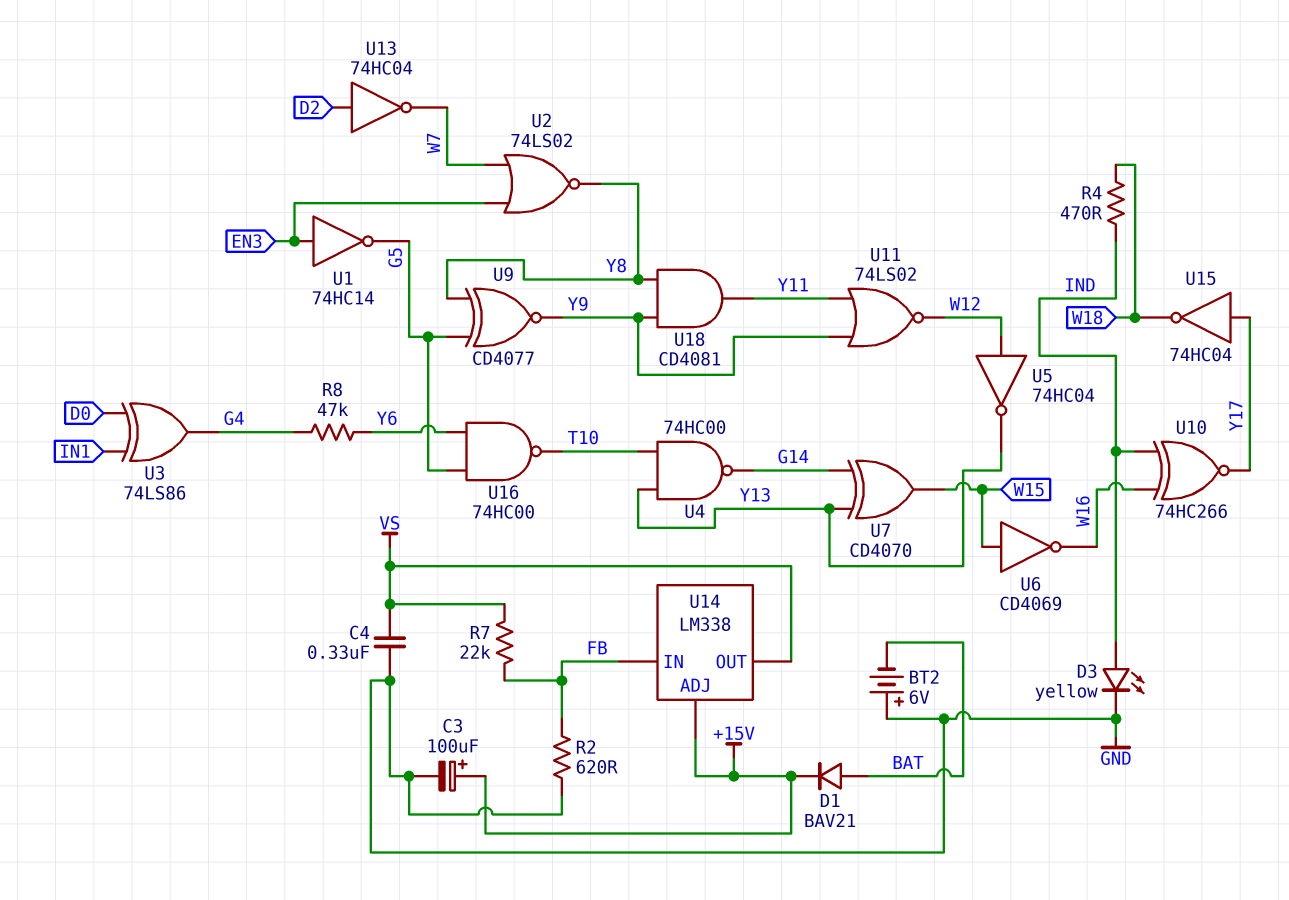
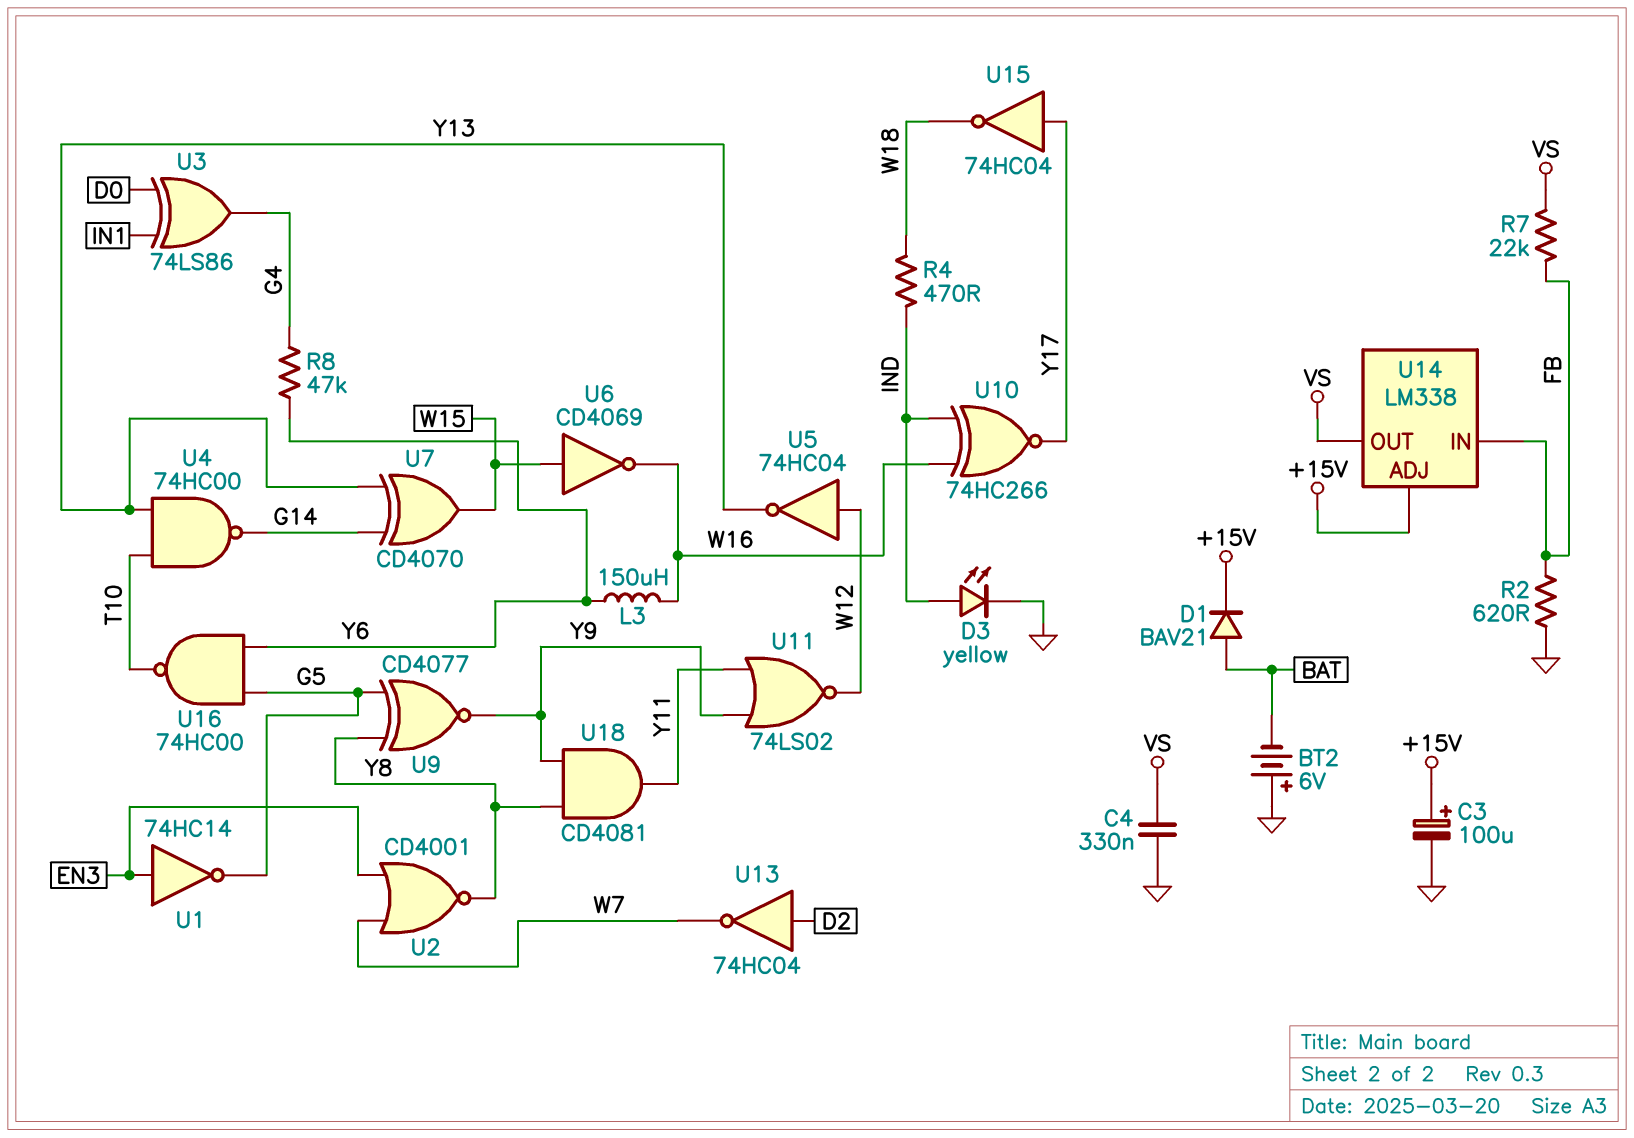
L3: none -> 150uH (W16, Y6)
U2: NOR 74LS02 (in EN3, in W7, out Y8) -> NOR CD4001 (in EN3, in W7, out Y8)

